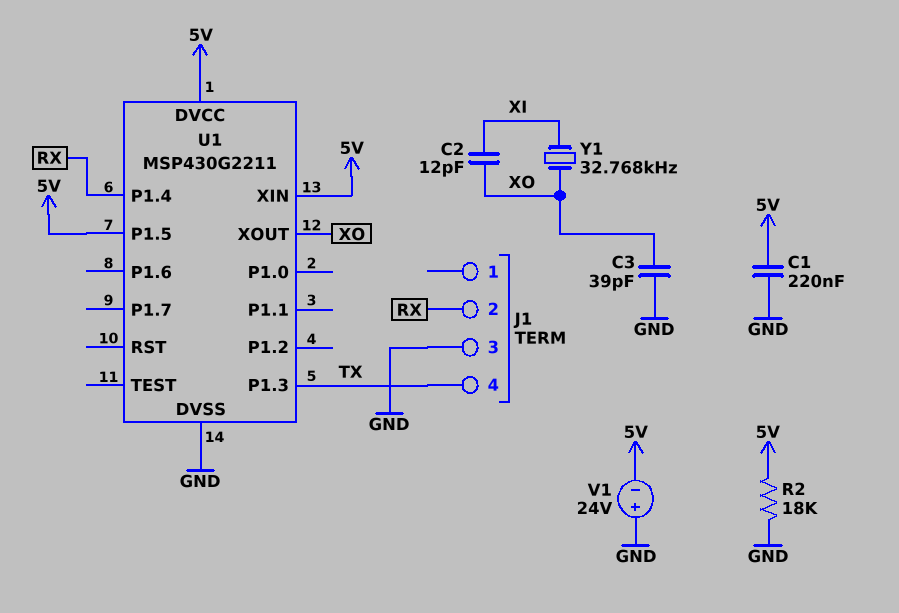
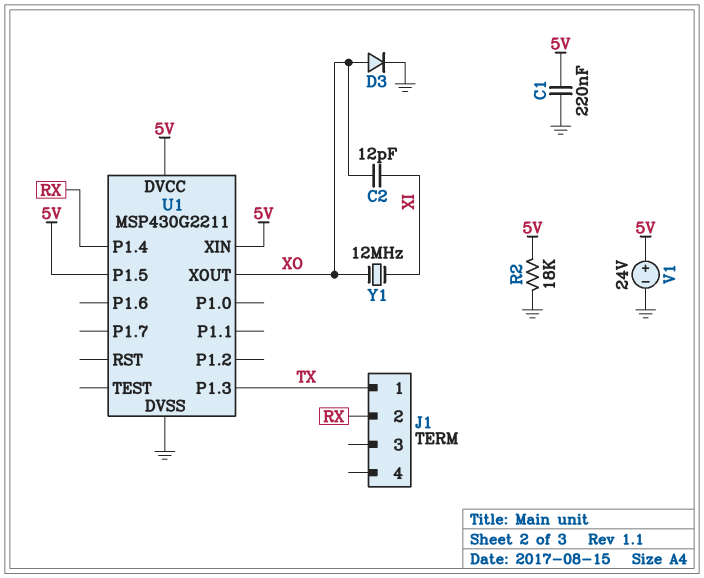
C3: 39pF (GND, XO) -> none
D3: none -> diode (A XO, K GND)
J1 pin 1: none -> TX
J1 pin 3: GND -> none
J1 pin 4: TX -> none
V1: 24V (plus GND, minus 5V) -> 24V (plus 5V, minus GND)
Y1: 32.768kHz (XI, XO) -> 12MHz (XI, XO)

